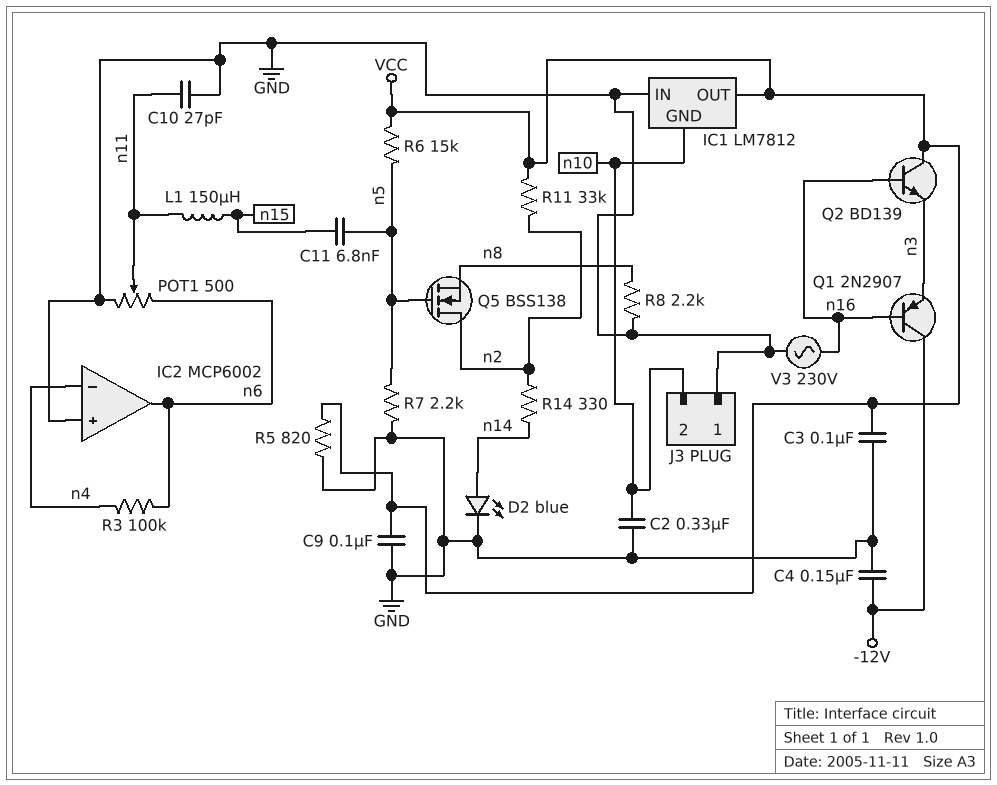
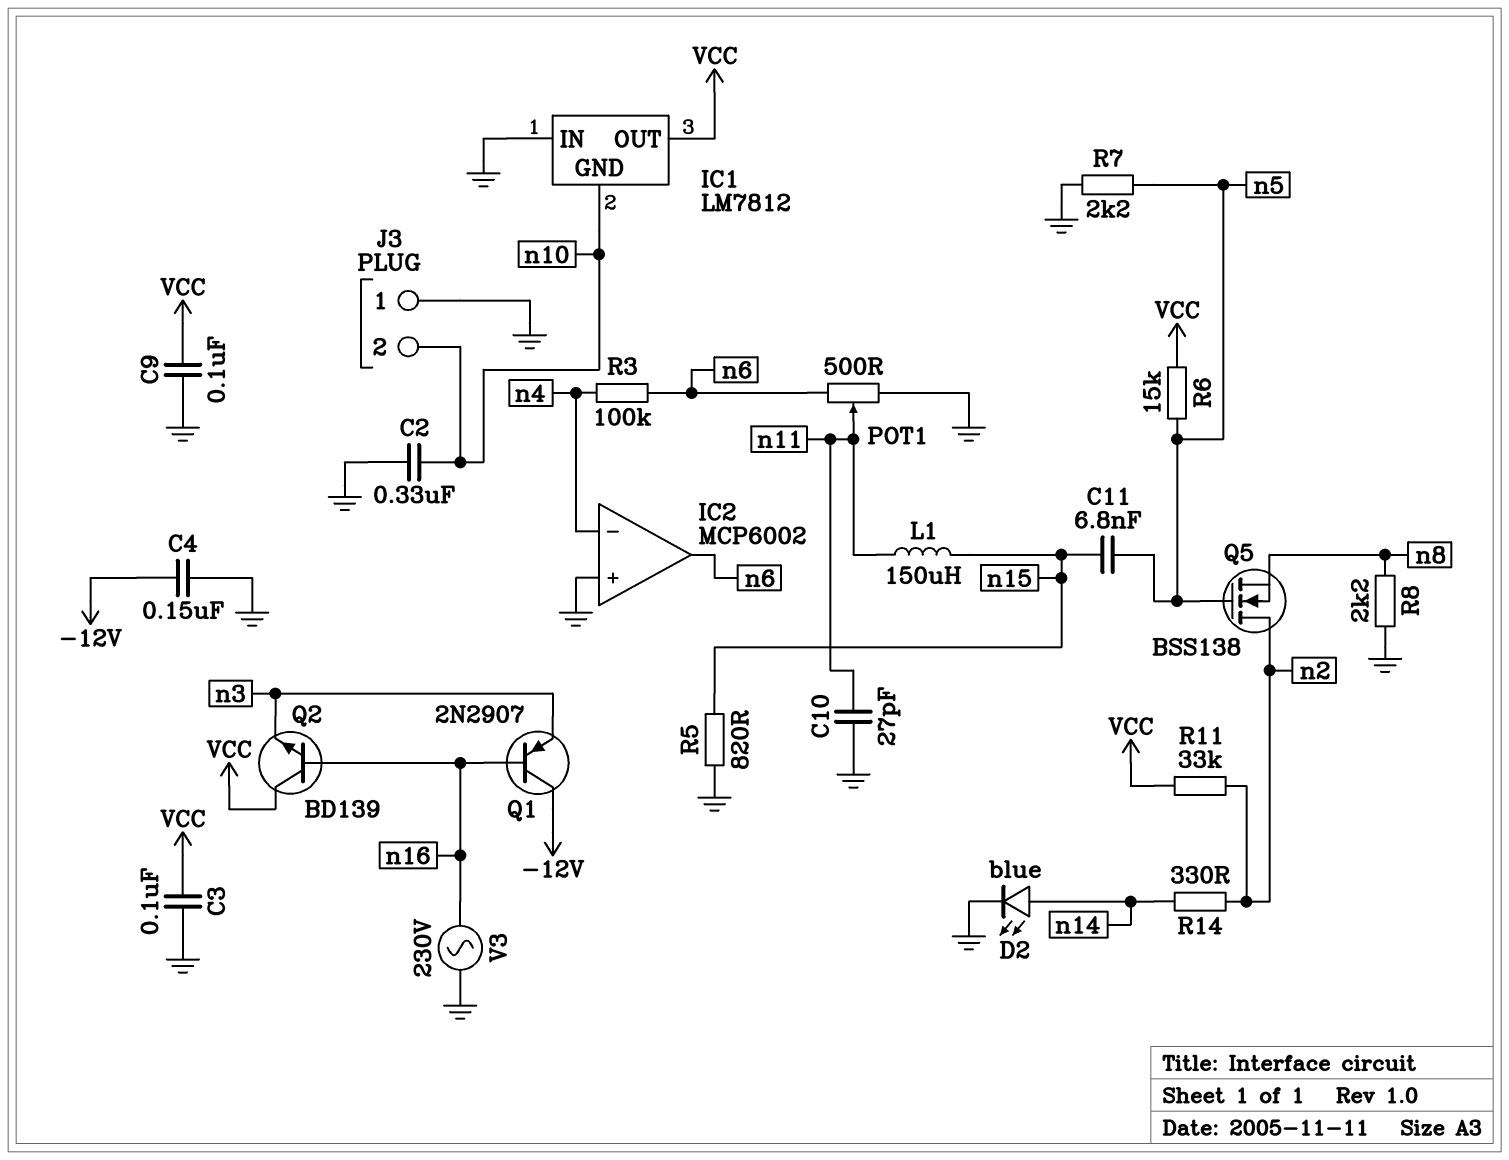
R5: 820 (GND, VCC) -> 820 (GND, n15)

